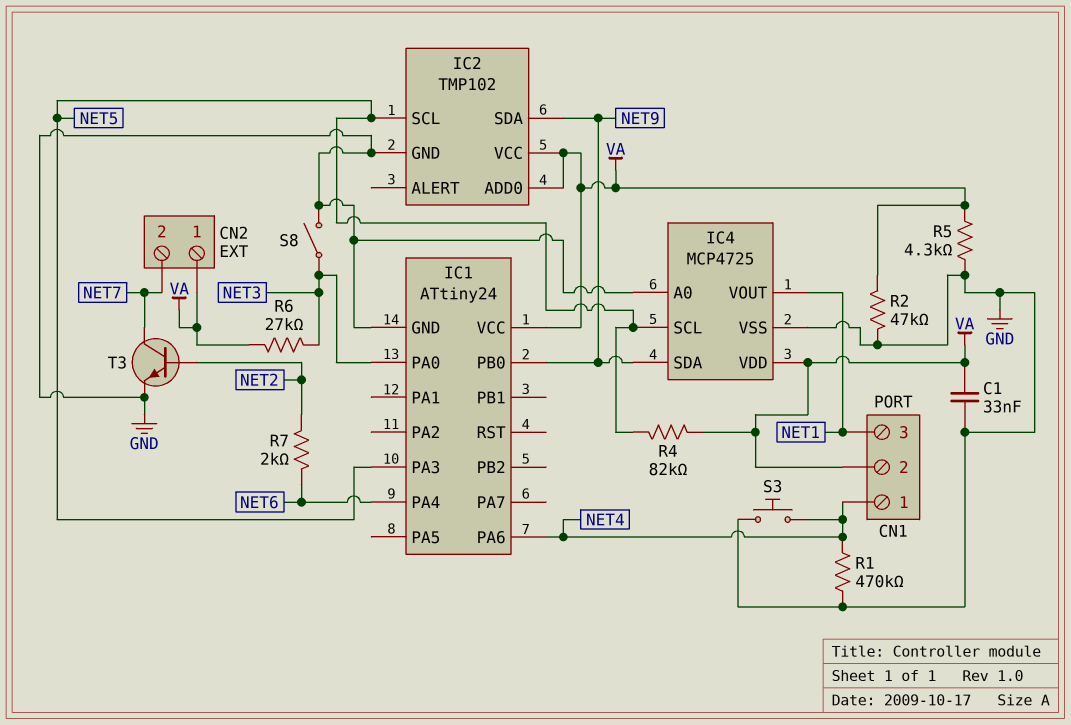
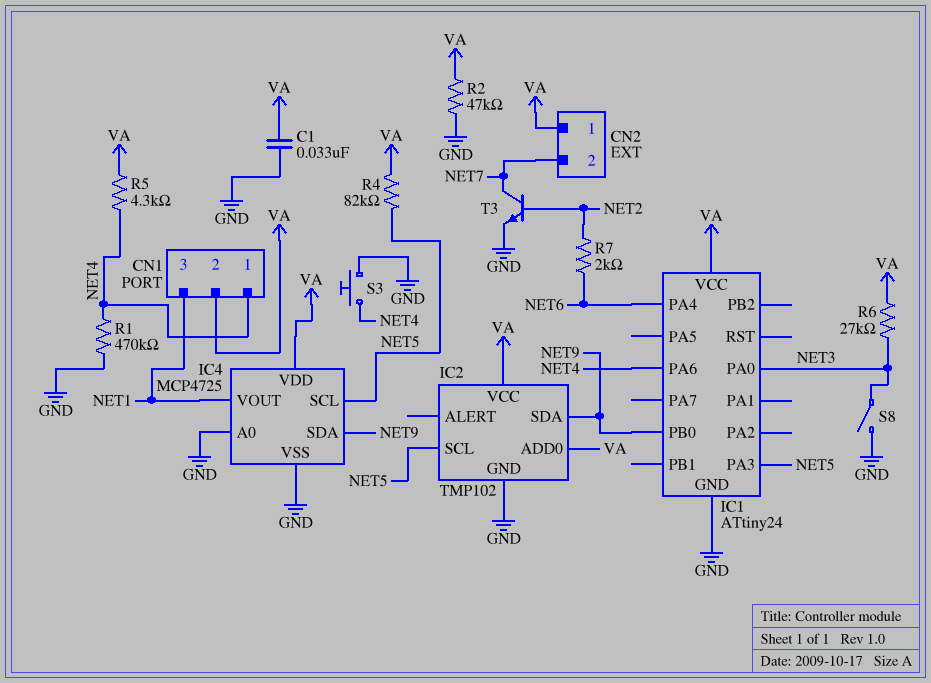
R5: 4.3k (GND, VA) -> 4.3k (NET4, VA)

